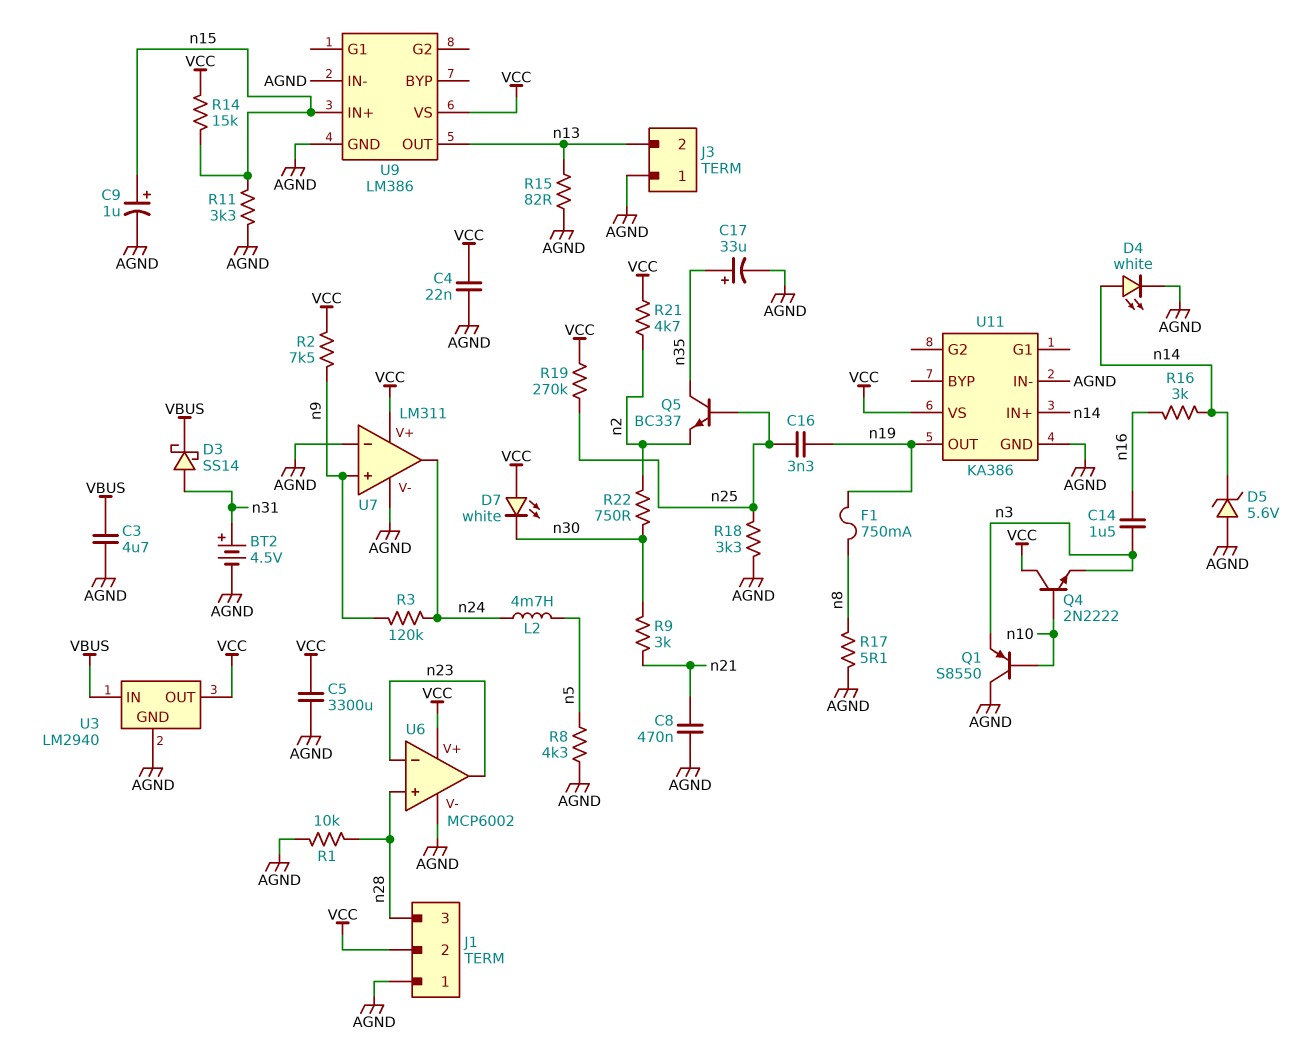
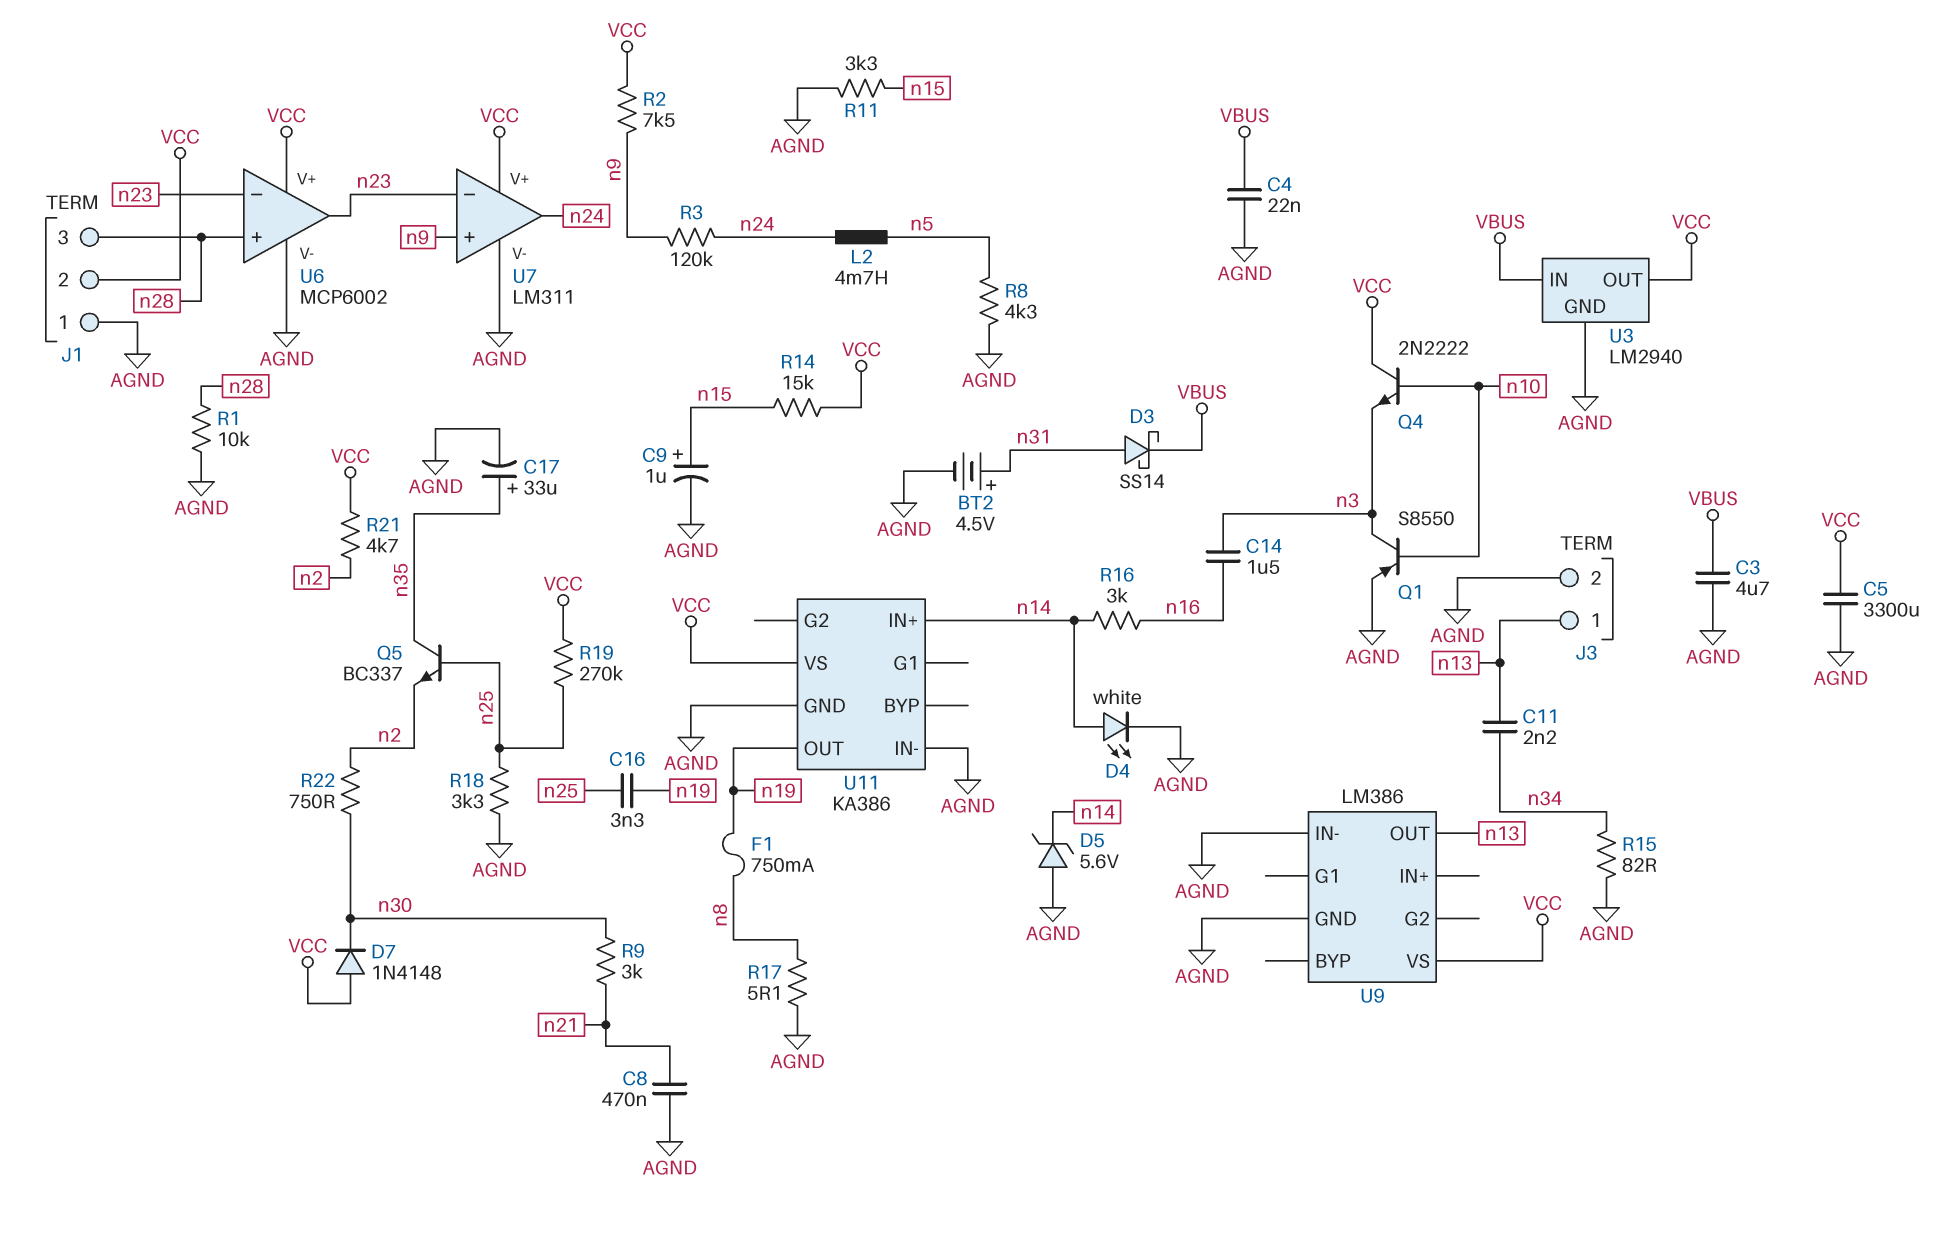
C4: 22nF (AGND, VCC) -> 22nF (AGND, VBUS)
C11: none -> 2.2nF (n13, n34)
D7: LED white (A VCC, K n30) -> diode 1N4148 (A VCC, K n30)
J3 pin 1: AGND -> n13
J3 pin 2: n13 -> AGND
Q1: PNP S8550 (B n10, C AGND, E n3) -> PNP S8550 (B n10, C n3, E AGND)
R15: 82 (AGND, n13) -> 82 (AGND, n34)
U7 pin in-: AGND -> n23
U9 pin IN+: n15 -> none

